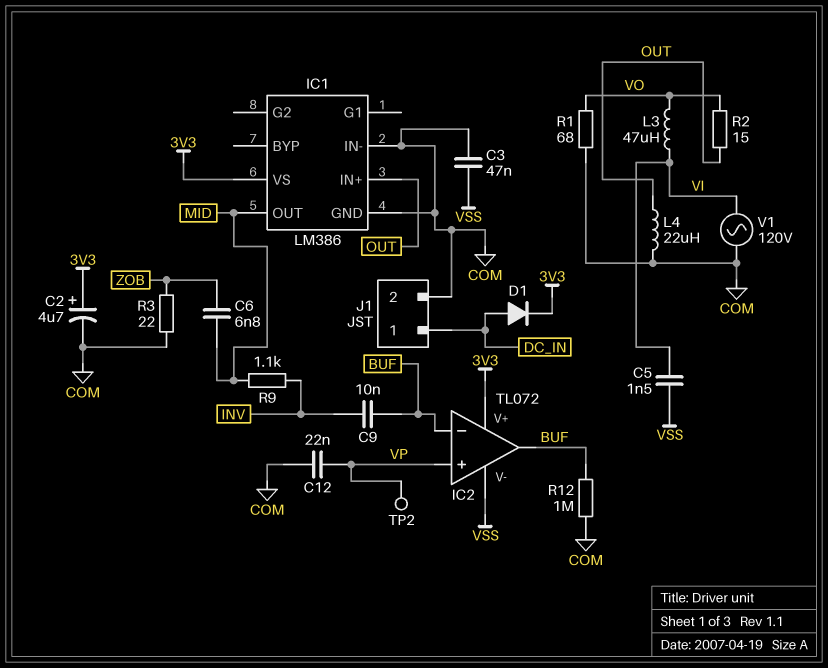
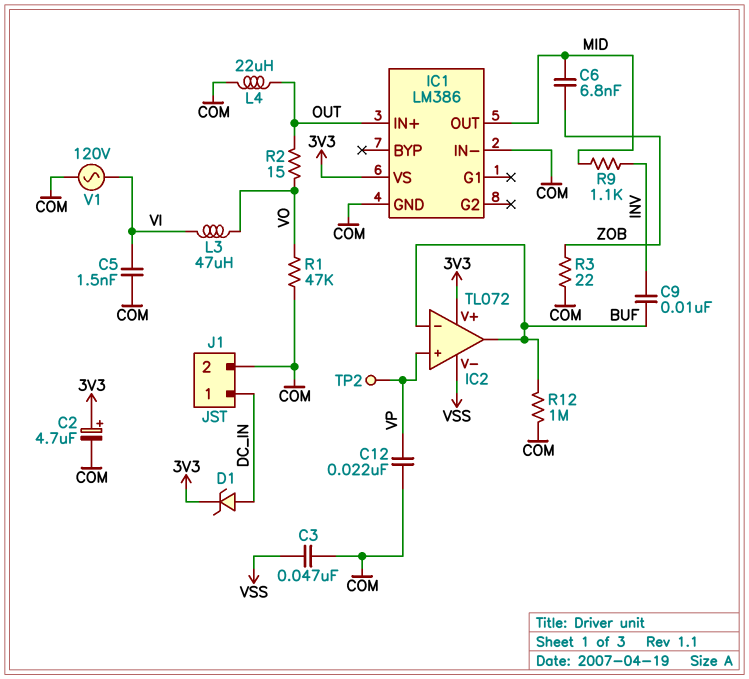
C5: 1.5nF (VI, VSS) -> 1.5nF (COM, VI)
D1: diode (A DC_IN, K 3V3) -> zener (A DC_IN, K 3V3)
R1: 68 (COM, VO) -> 47k (COM, VO)

